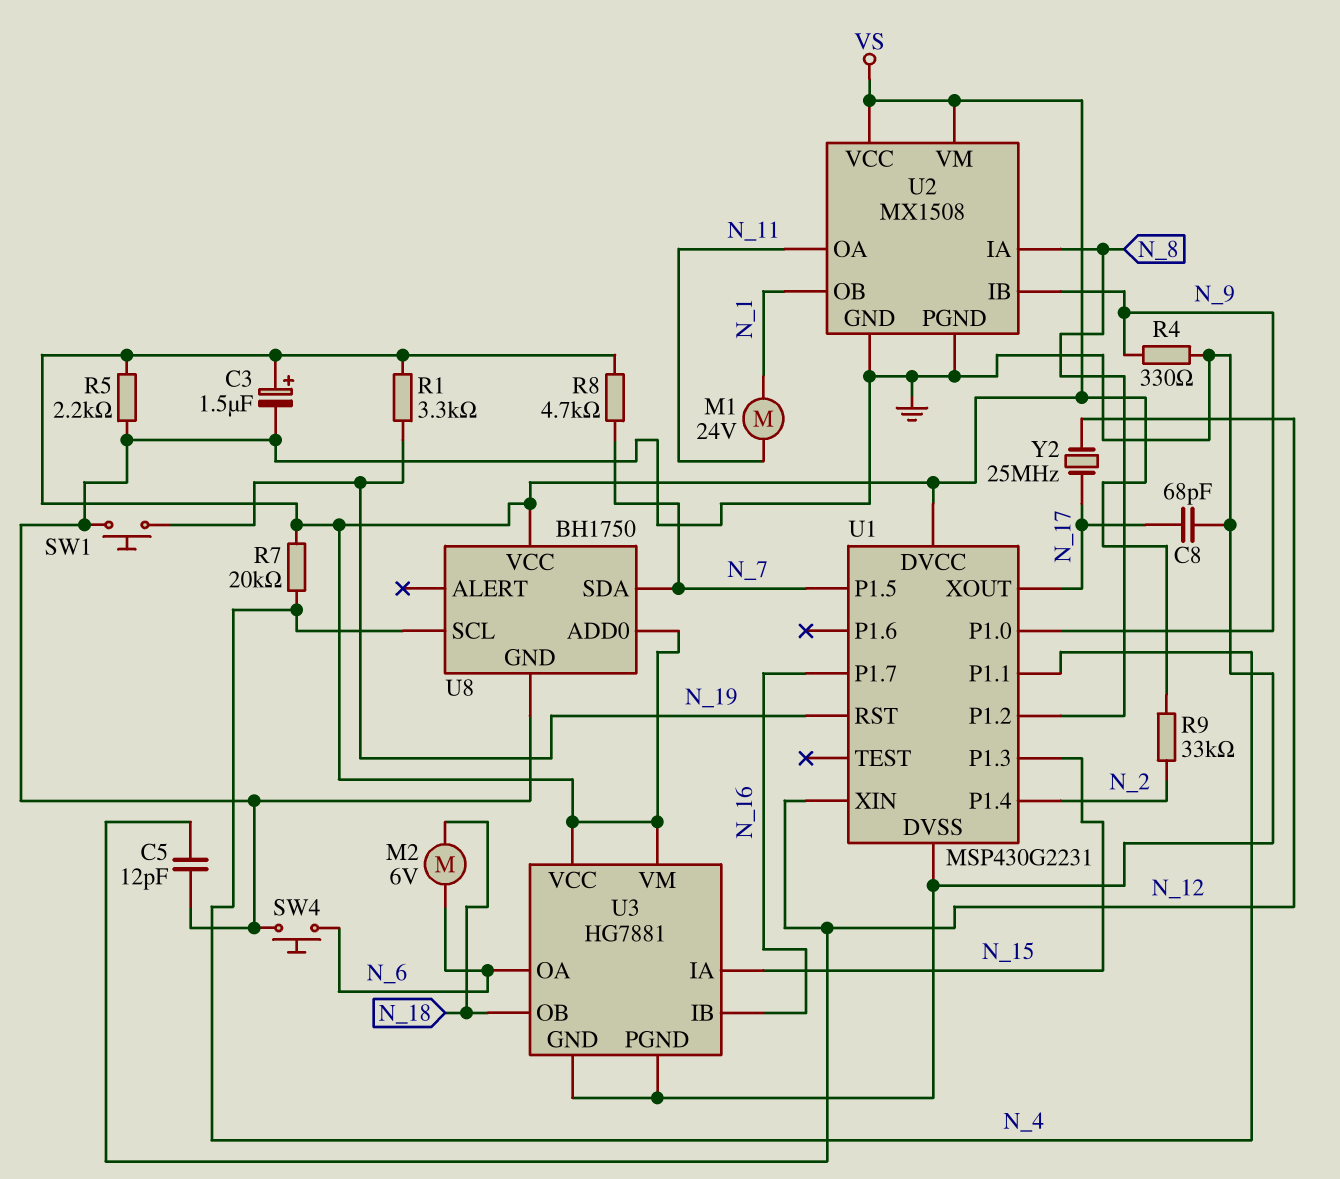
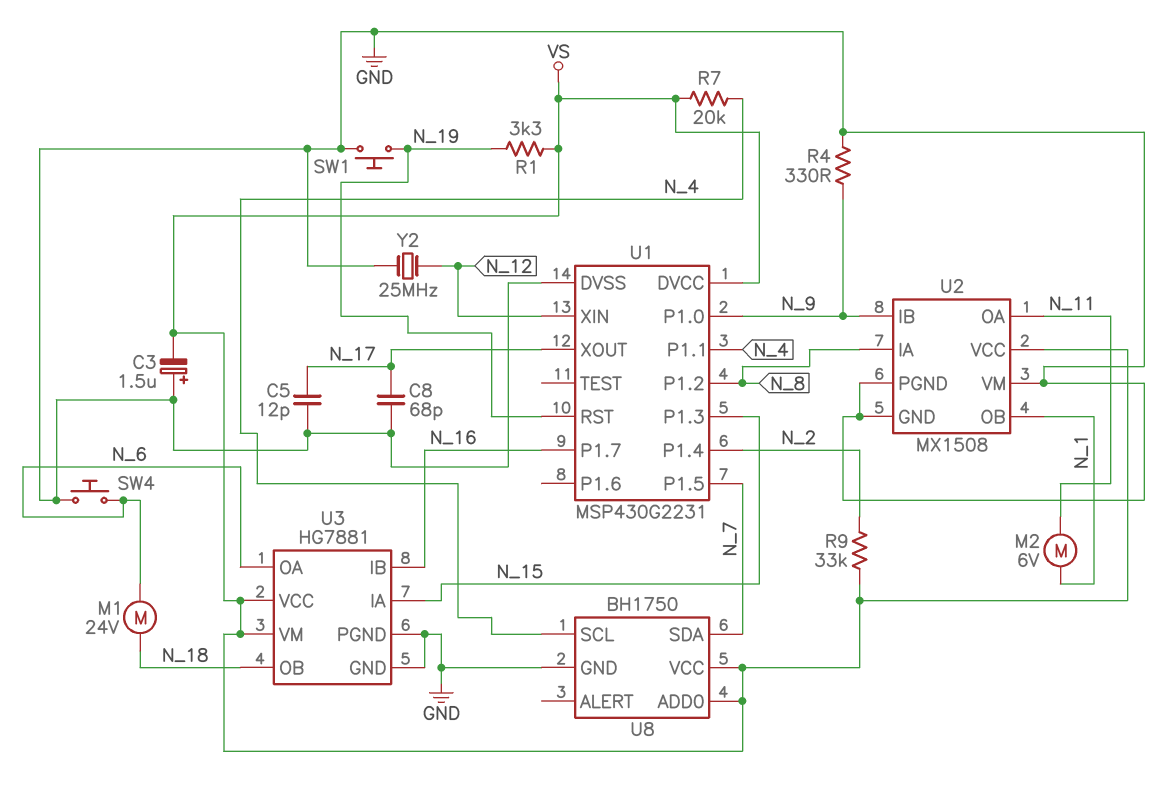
C3: 1.5uF (plus VS, minus GND) -> 1.5uF (plus GND, minus VS)
C5: 12pF (GND, N_12) -> 12pF (GND, N_17)
M1: motor 24V (N_1, N_11) -> motor 24V (N_6, N_18)
M2: motor 6V (N_6, N_18) -> motor 6V (N_1, N_11)
R5: 2.2k (GND, VS) -> none
R8: 4.7k (N_7, VS) -> none
U2 pin VM: VS -> GND
Y2: 25MHz (N_12, N_17) -> 25MHz (GND, N_12)

